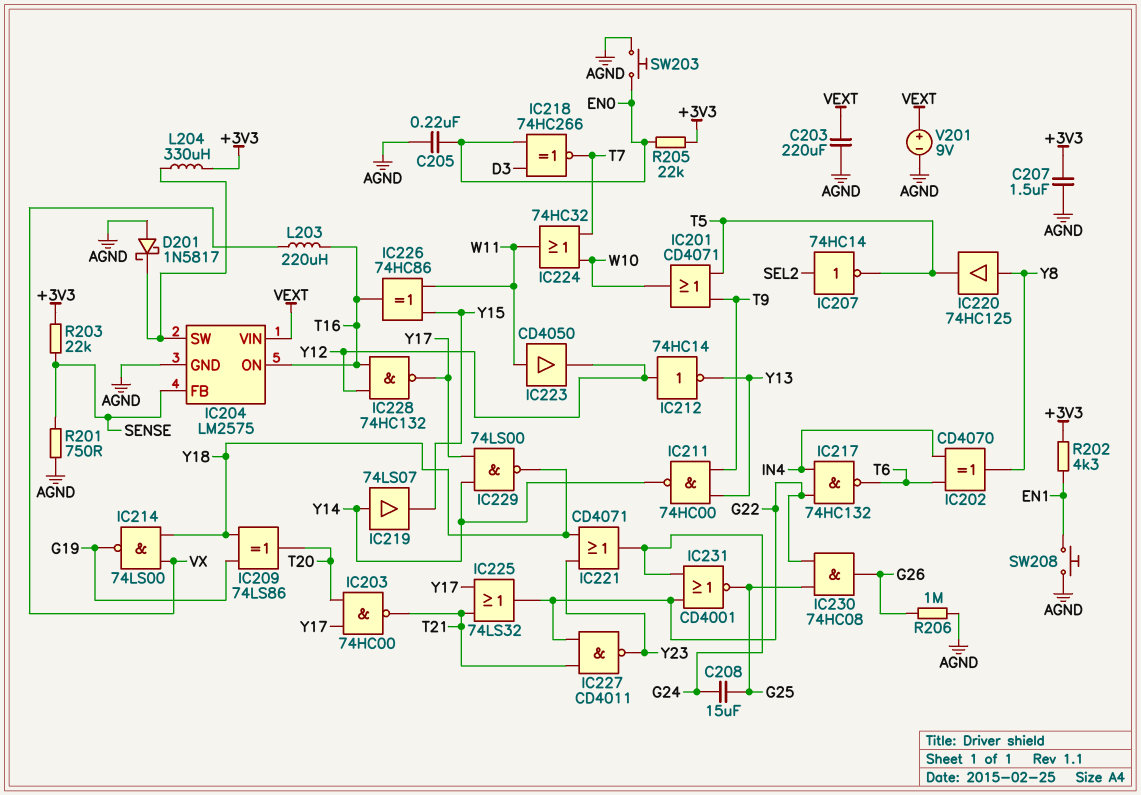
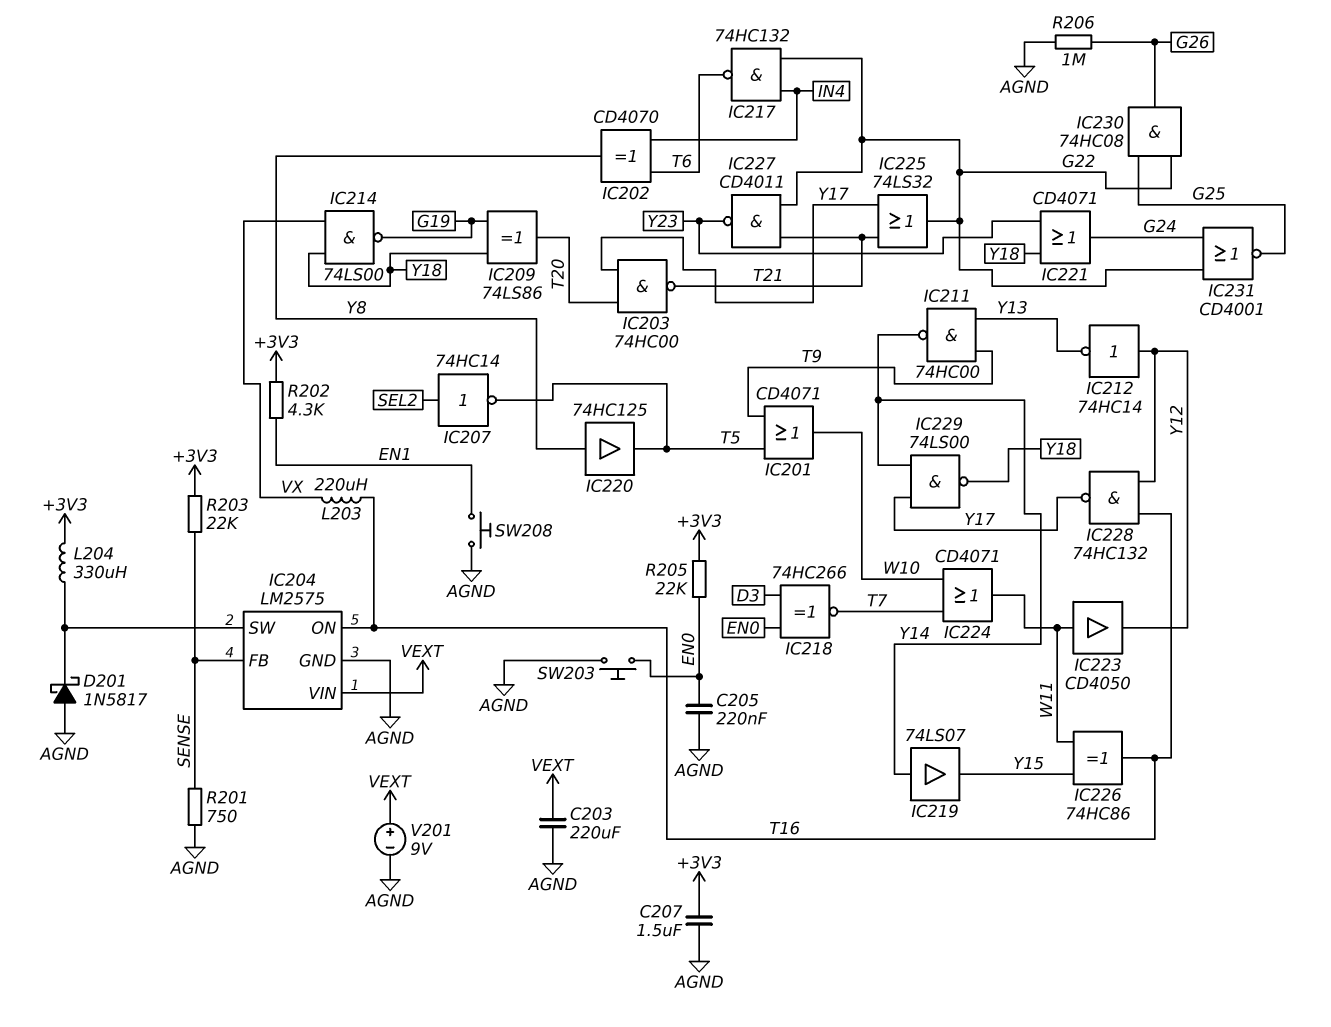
C208: 15uF (G24, G25) -> none
IC224: OR 74HC32 (in T7, in W10, out W11) -> OR CD4071 (in T7, in W10, out W11)

